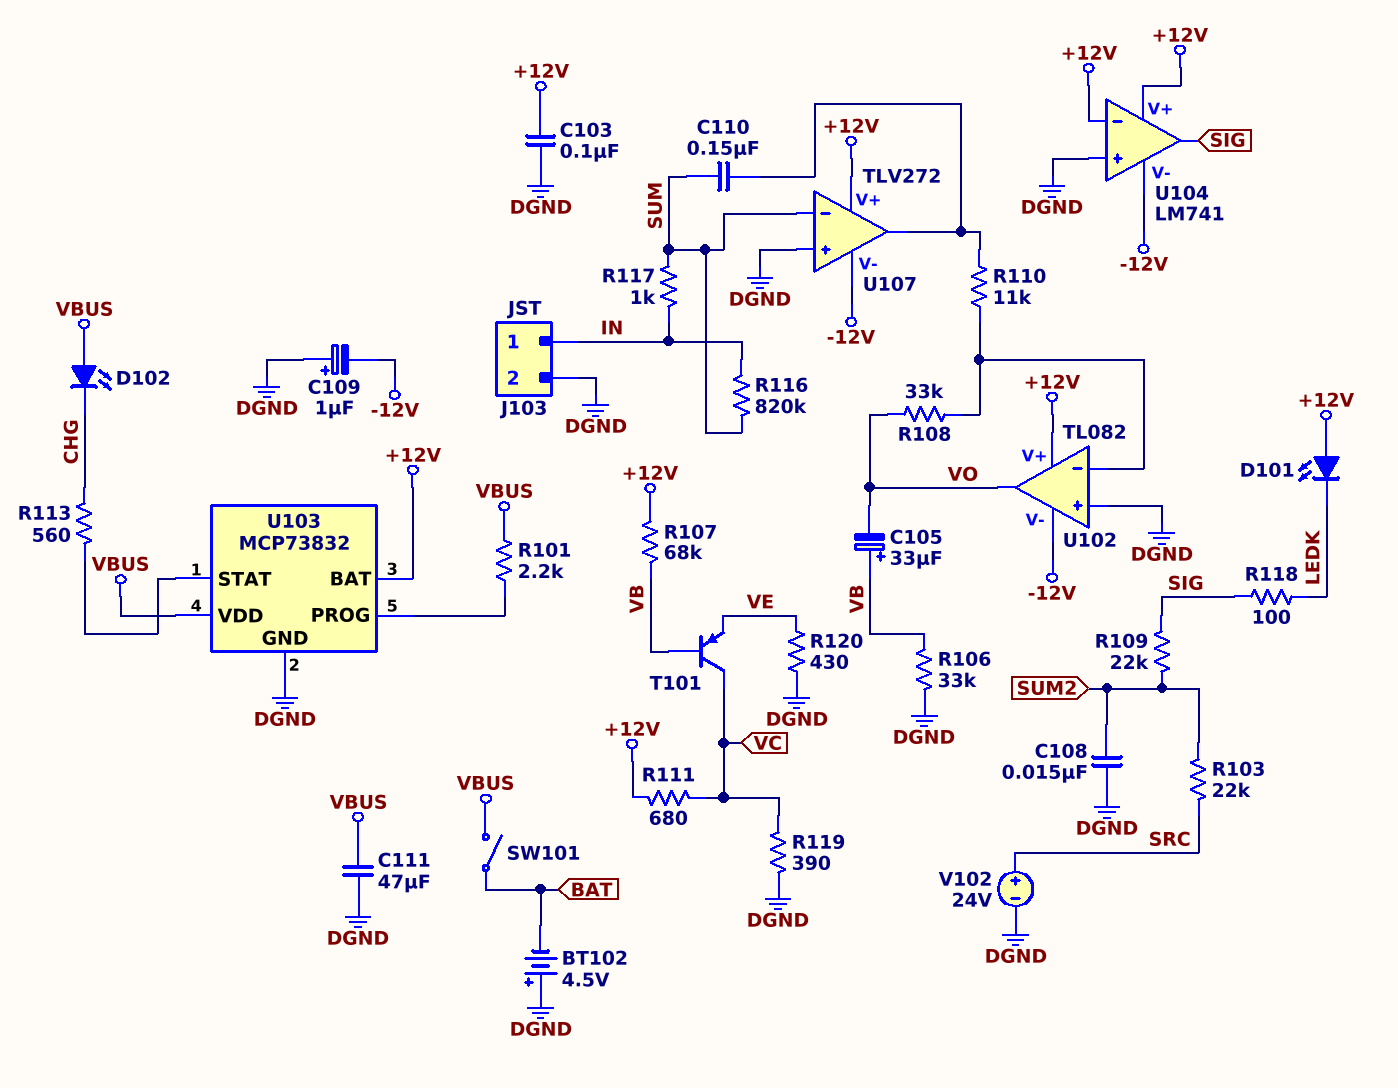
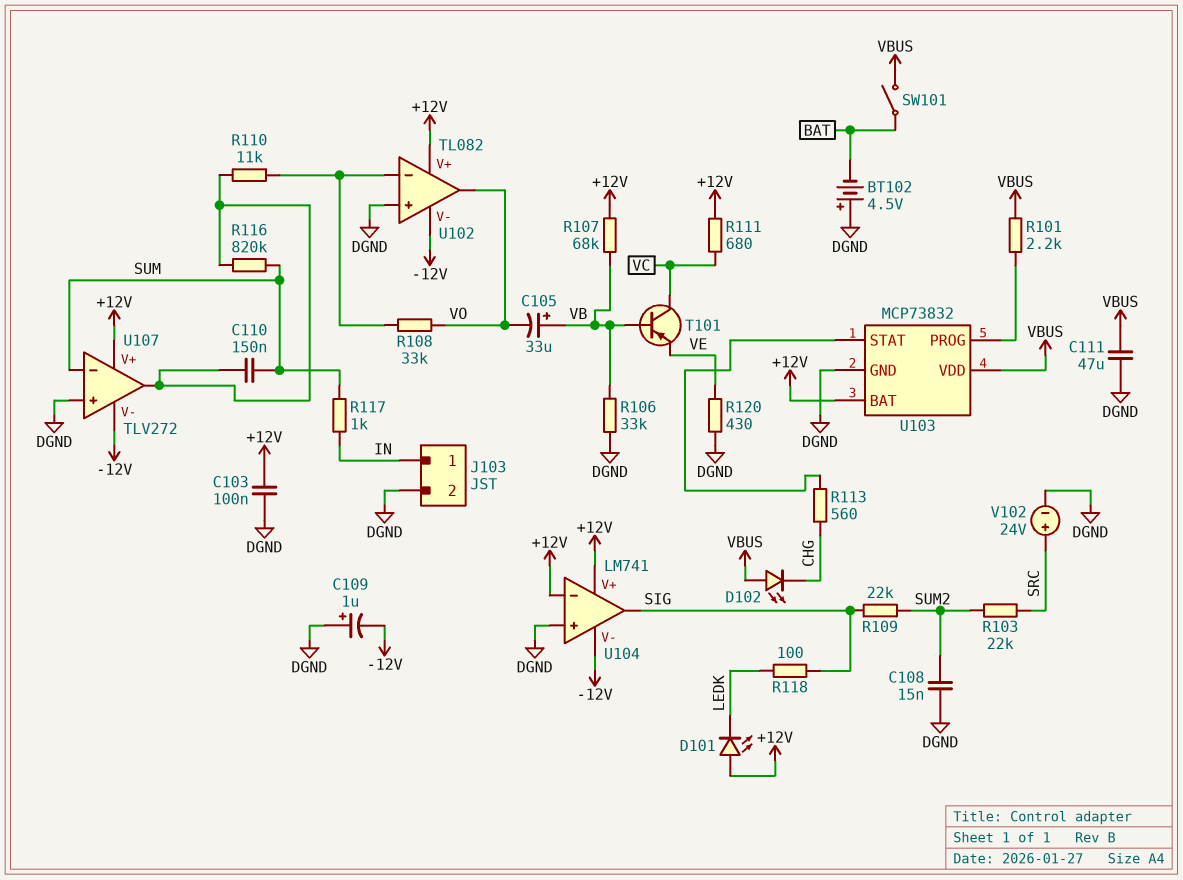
R116: 820k (IN, SUM) -> 820k (SUM, U107/out)
R119: 390 (DGND, VC) -> none

